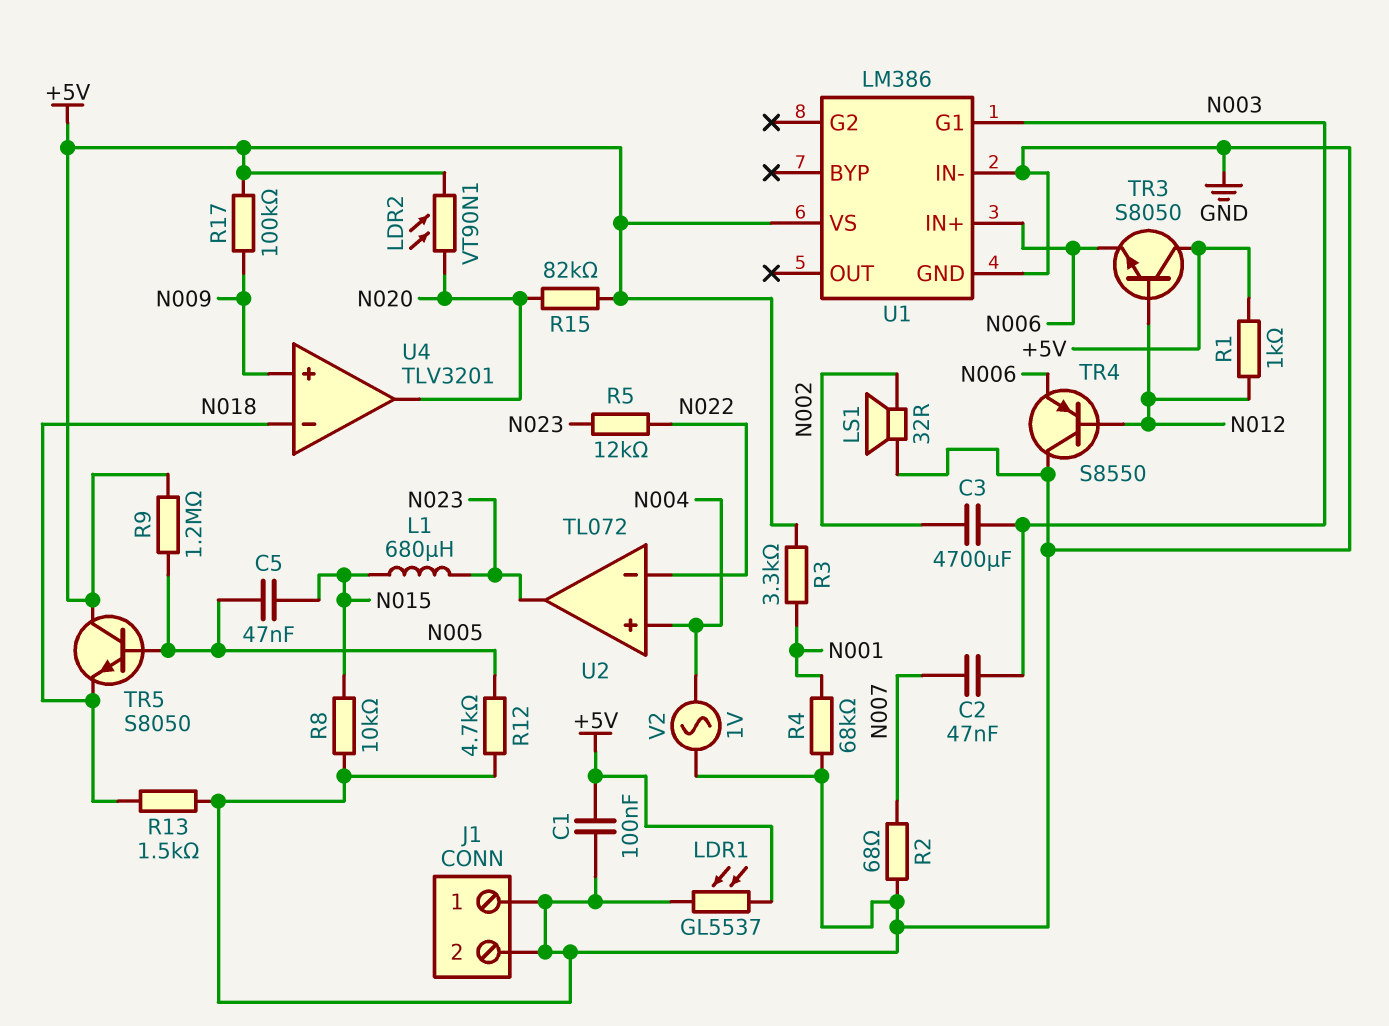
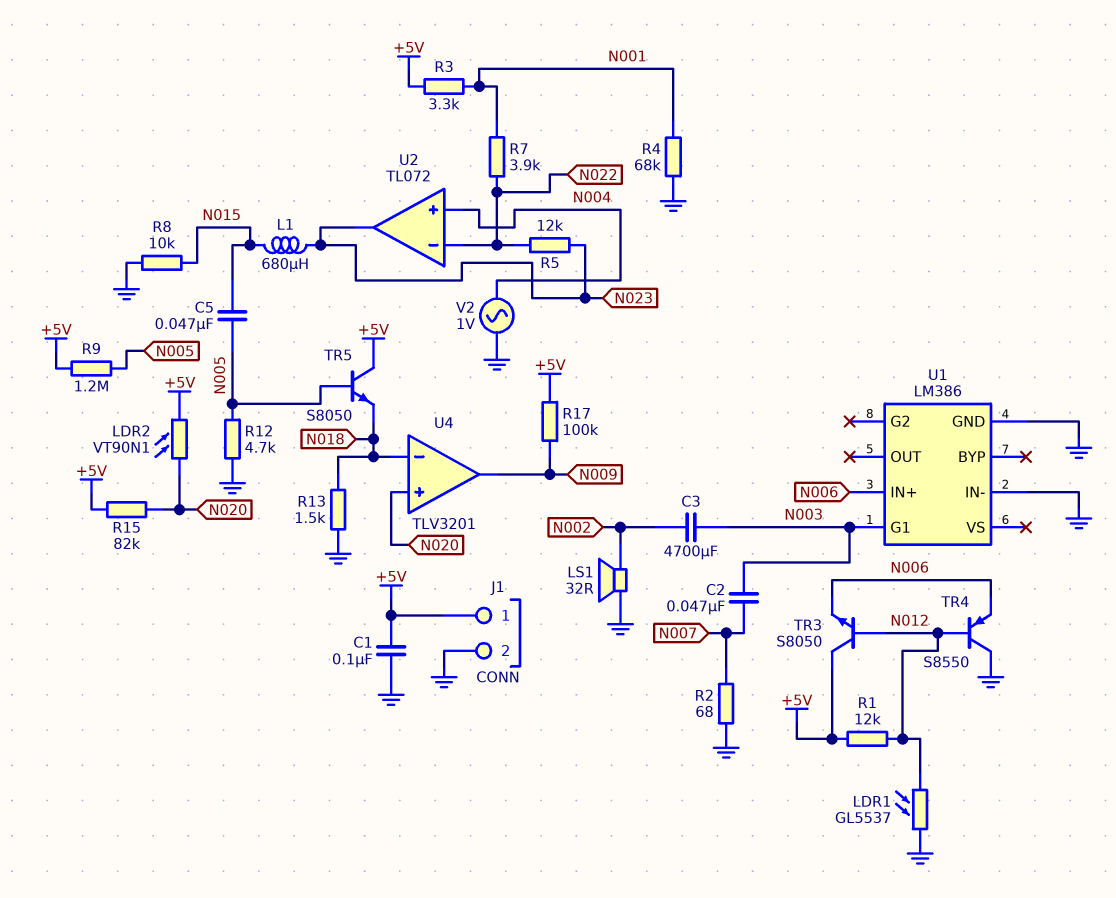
J1 pin 1: GND -> +5V
LDR1: GL5537 (+5V, GND) -> GL5537 (GND, N012)
R1: 1k (+5V, N012) -> 12k (+5V, N012)
R7: none -> 3.9k (N001, N022)
U1 pin VS: +5V -> none
U4 pin in+: N009 -> N020
U4 pin out: N020 -> N009

